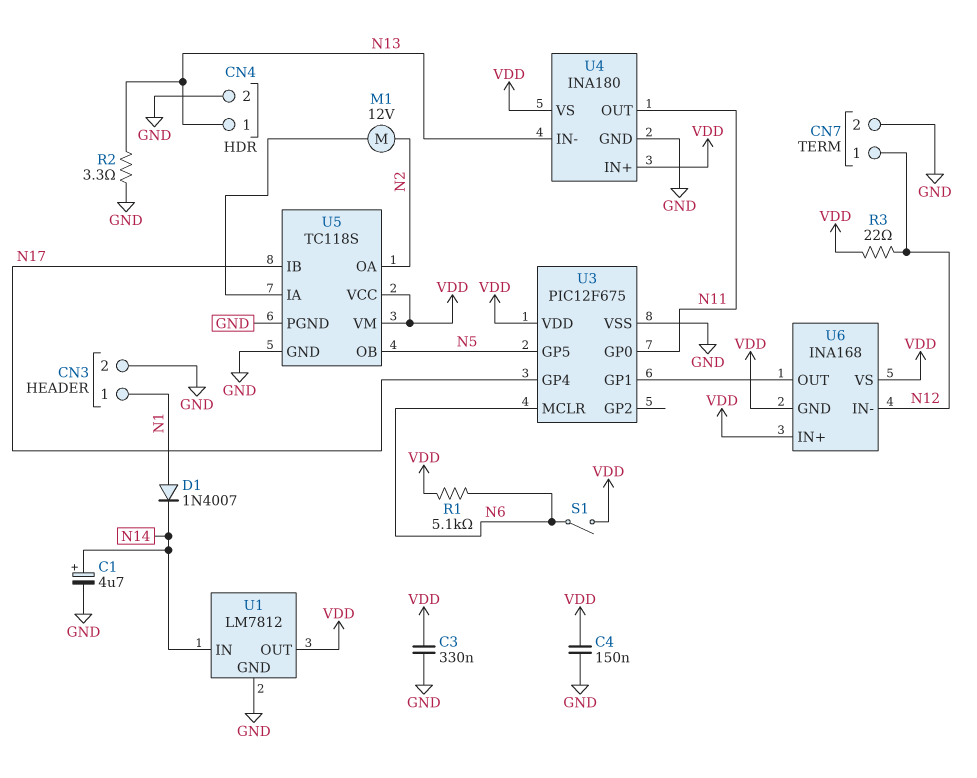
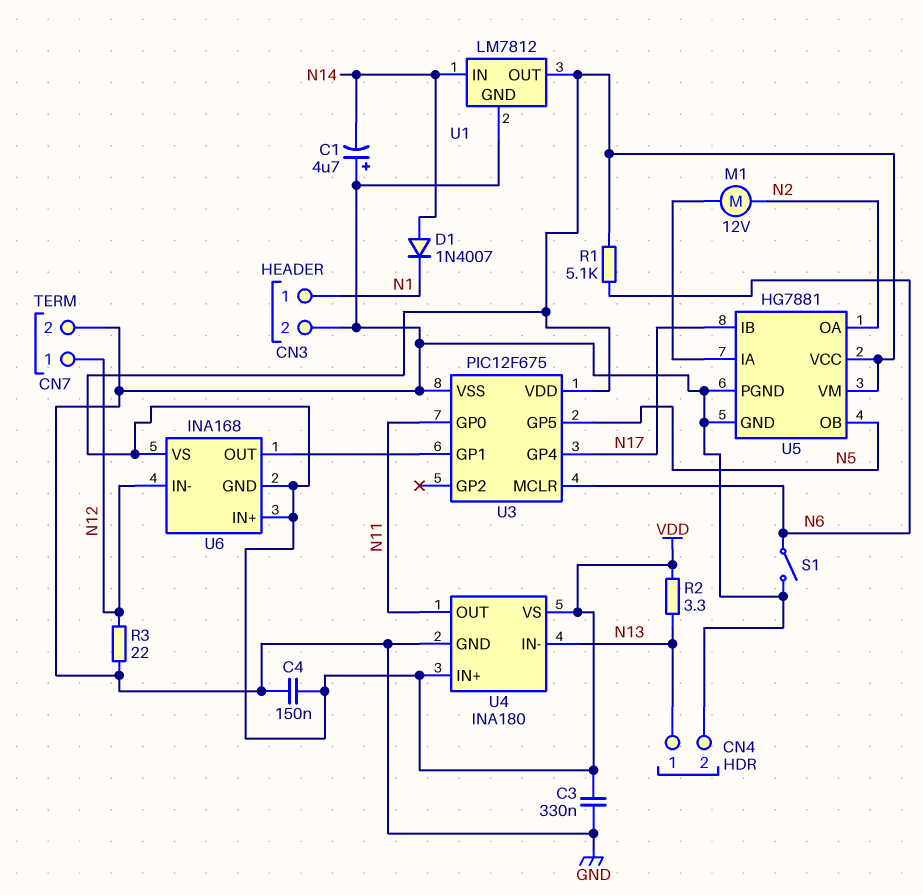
C1: 4.7uF (plus N14, minus GND) -> 4.7uF (plus GND, minus N14)
D1: diode 1N4007 (A N1, K N14) -> diode 1N4007 (A N14, K N1)
R2: 3.3 (GND, N13) -> 3.3 (N13, VDD)
R3: 22 (N12, VDD) -> 22 (GND, N12)
S1: switch (N6, VDD) -> switch (GND, N6)
U5: TC118S -> HG7881

